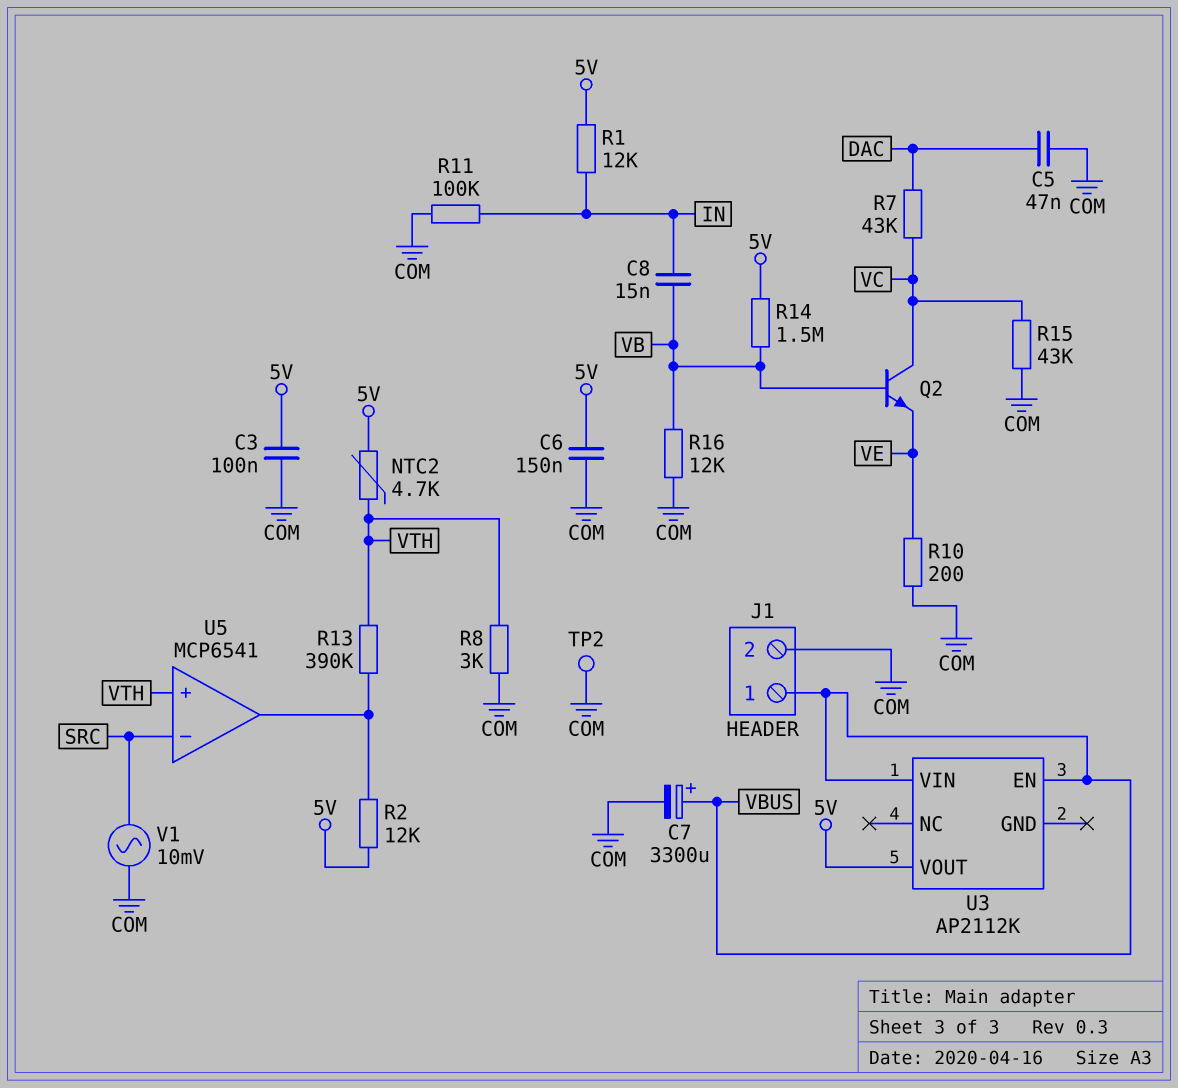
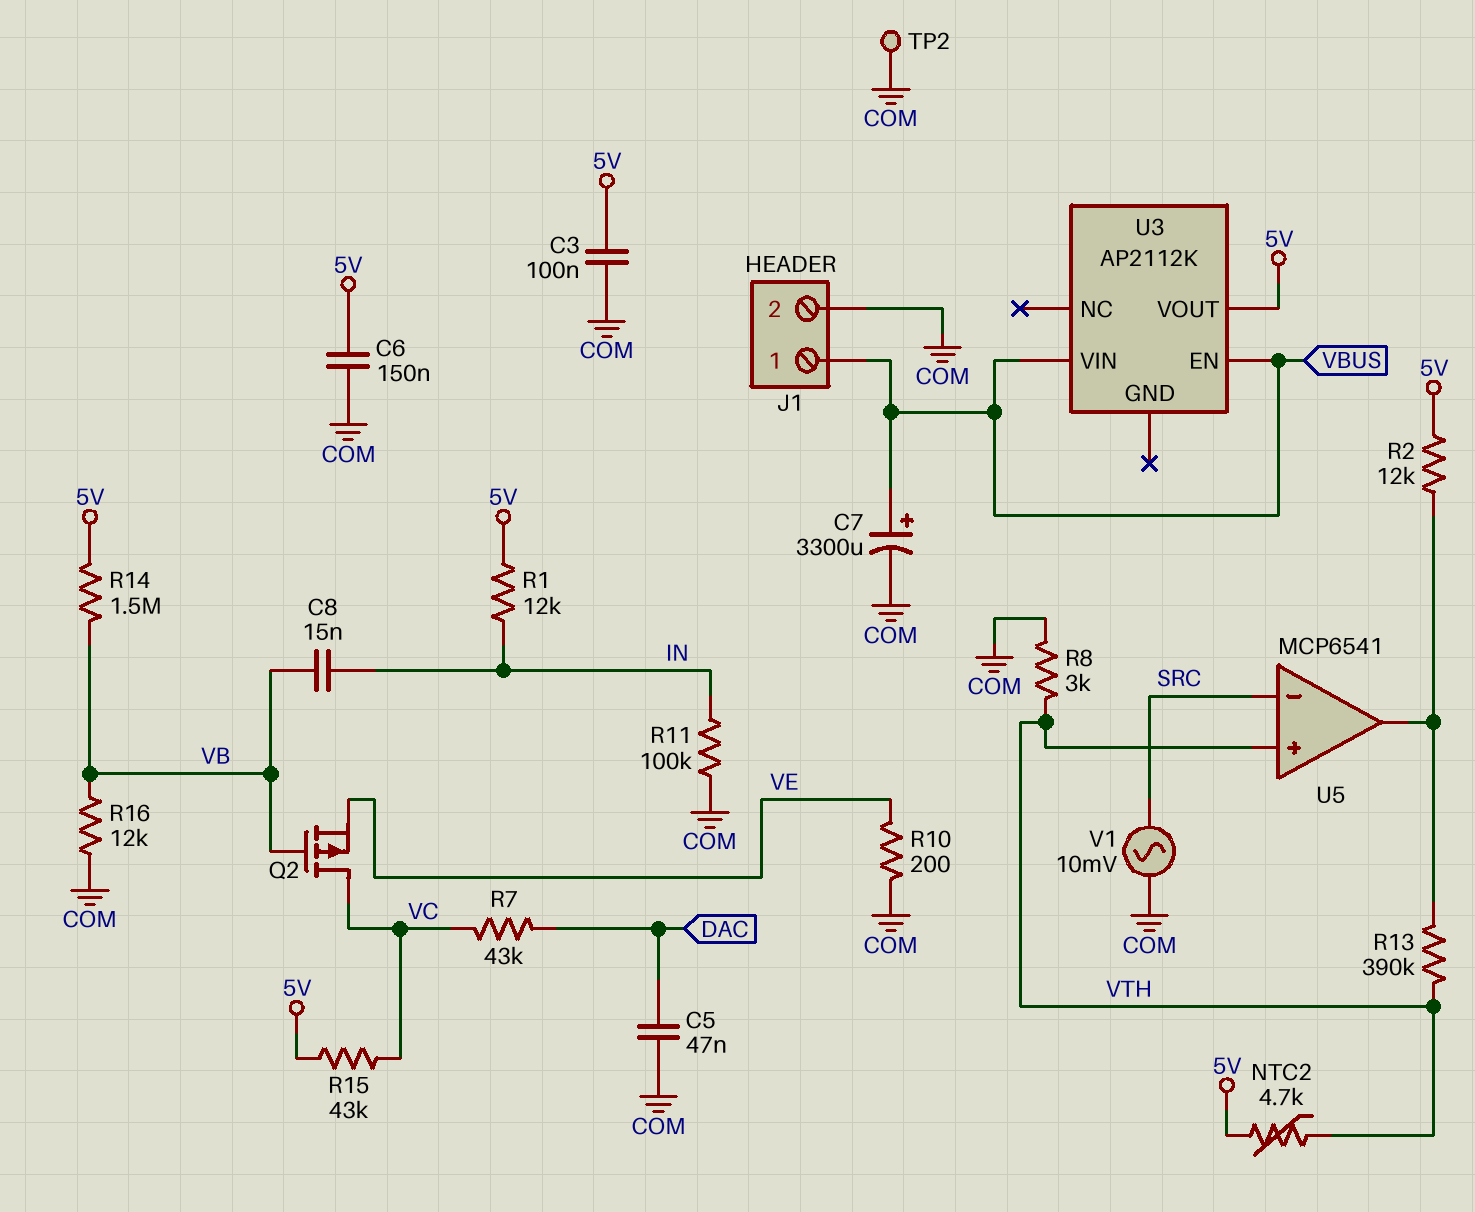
Q2: NPN (B VB, C VC, E VE) -> PMOS (G VB, D VC, S VE)
R15: 43k (COM, VC) -> 43k (5V, VC)

